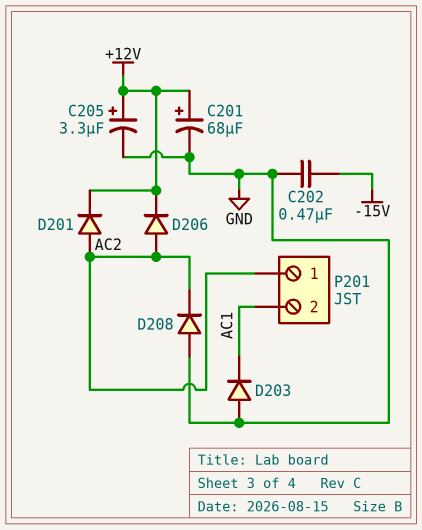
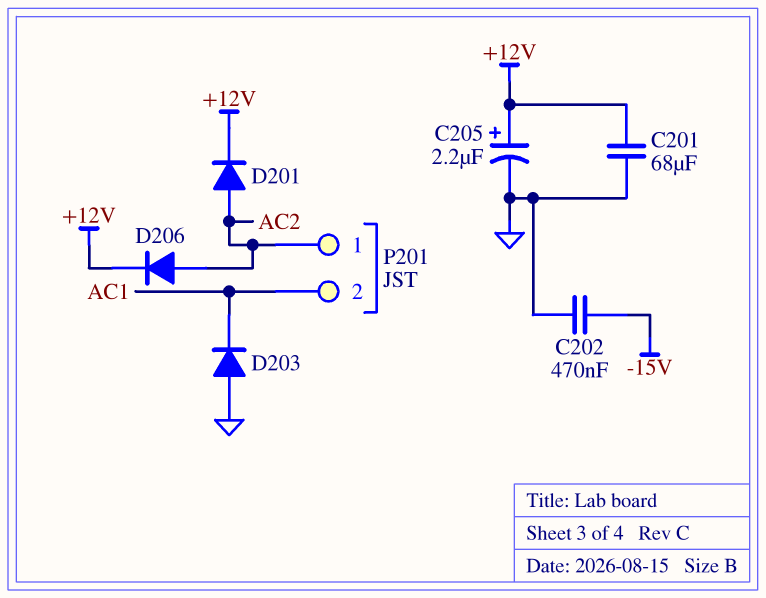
C201: 68uF (plus +12V, minus GND) -> 68uF (+12V, GND)
C205: 3.3uF (plus +12V, minus GND) -> 2.2uF (plus +12V, minus GND)
D208: diode (A GND, K AC2) -> none

